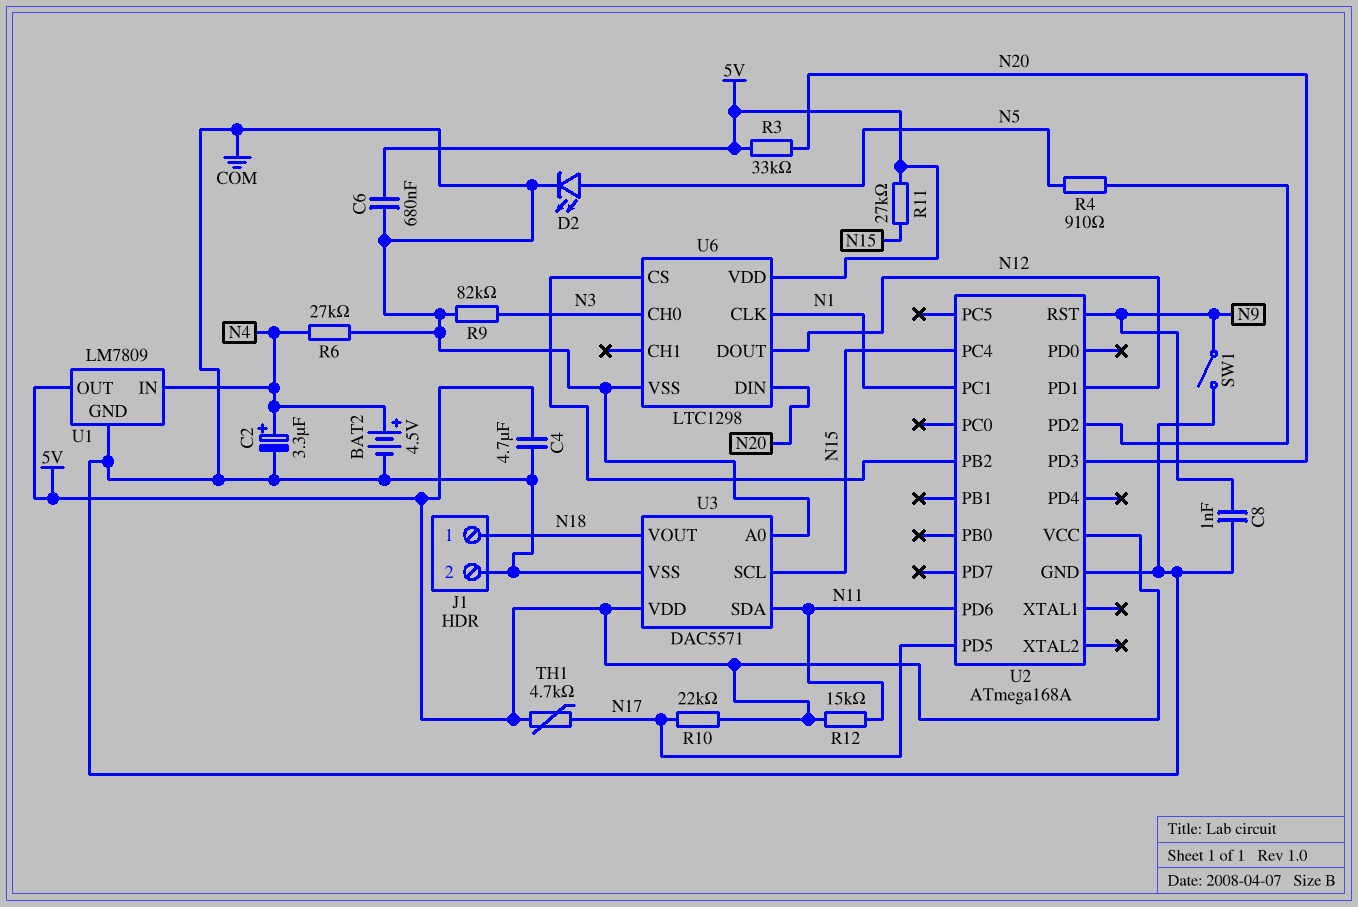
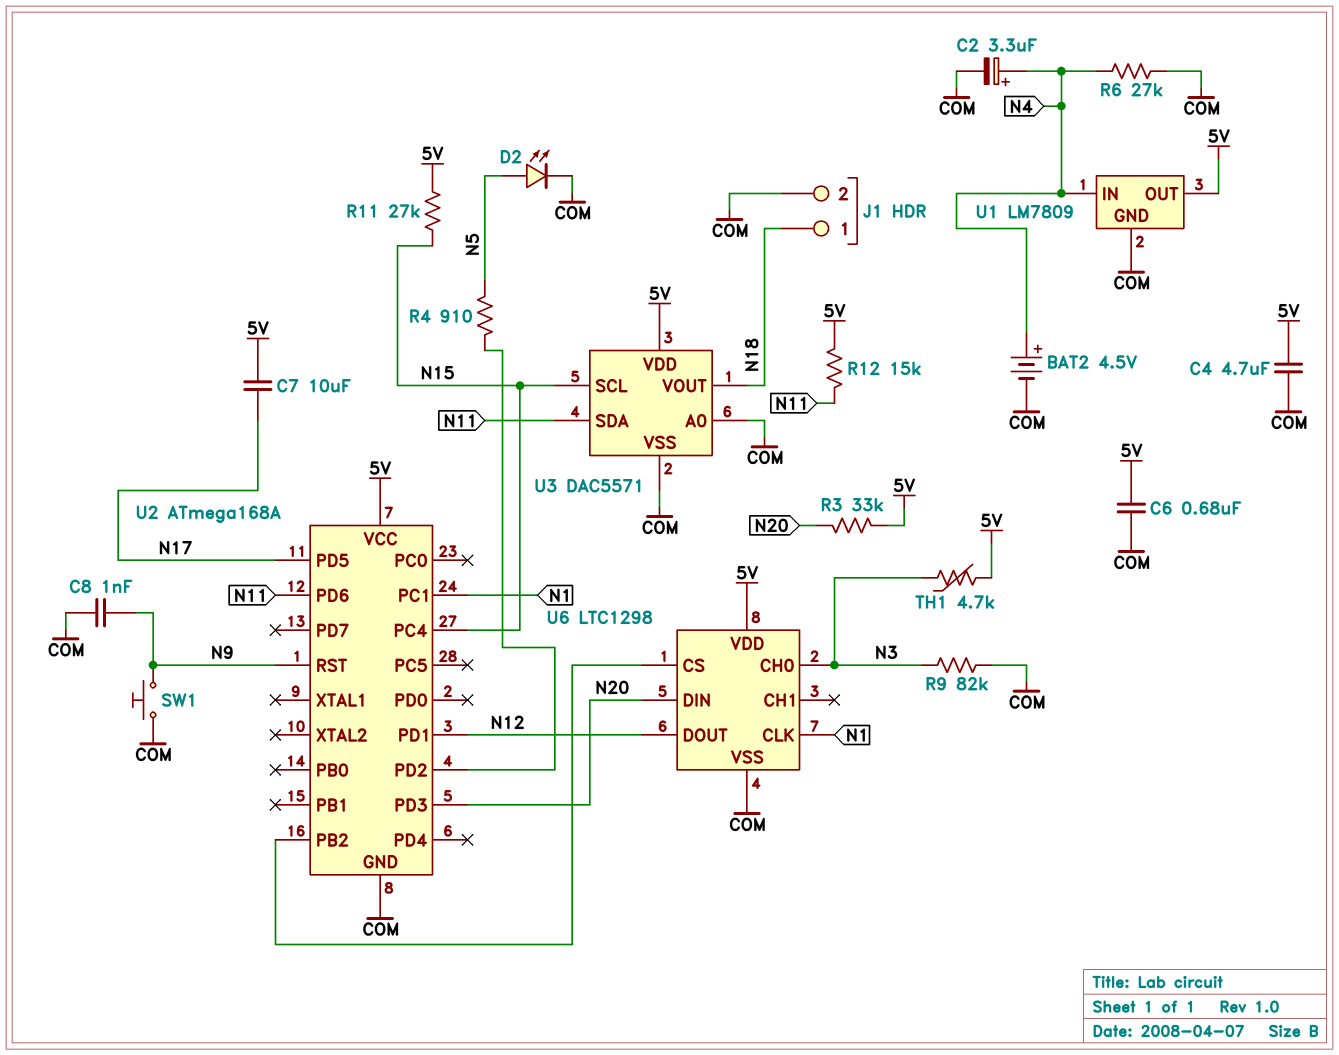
C7: none -> 10uF (5V, N17)
R10: 22k (5V, N17) -> none
SW1: switch (COM, N9) -> button (COM, N9)
TH1: 4.7k (5V, N17) -> 4.7k (5V, N3)

